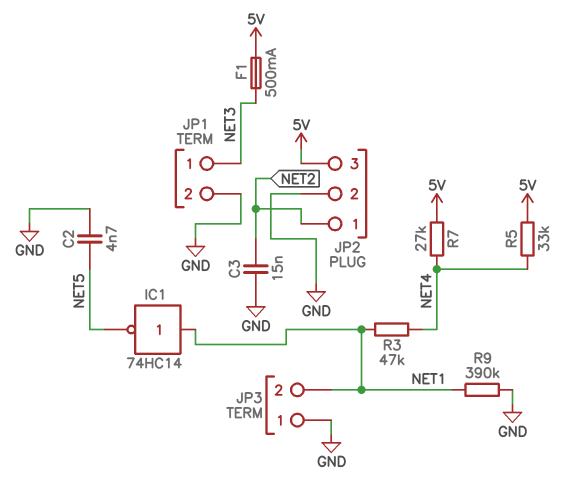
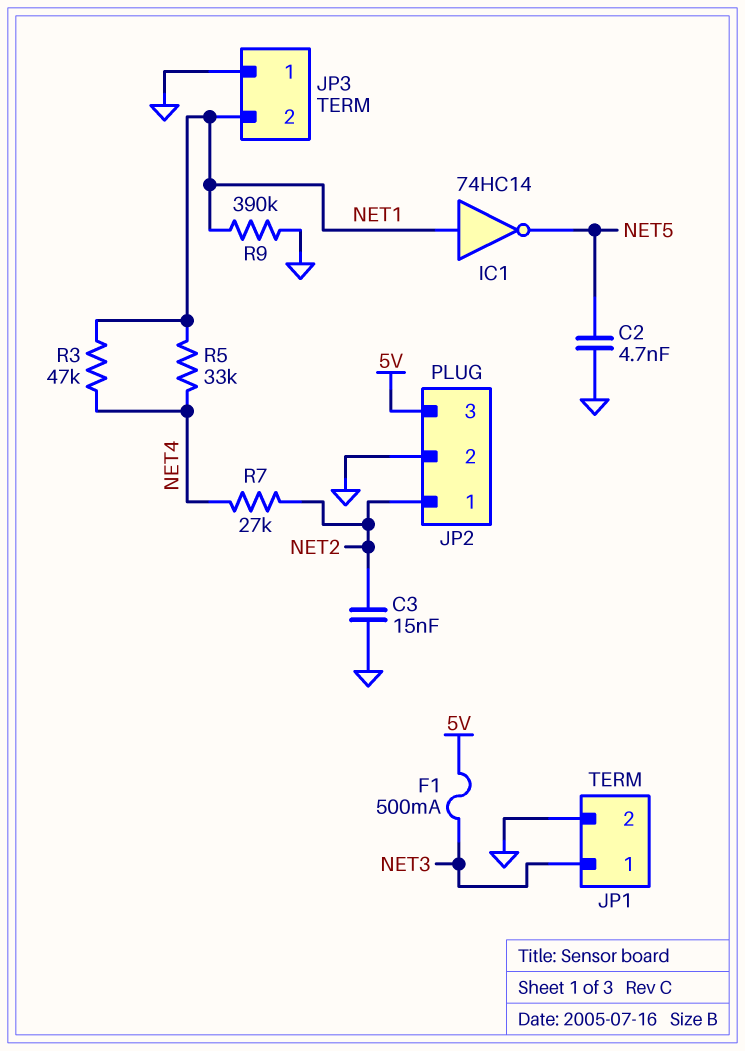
R5: 33k (5V, NET4) -> 33k (NET1, NET4)
R7: 27k (5V, NET4) -> 27k (NET2, NET4)

